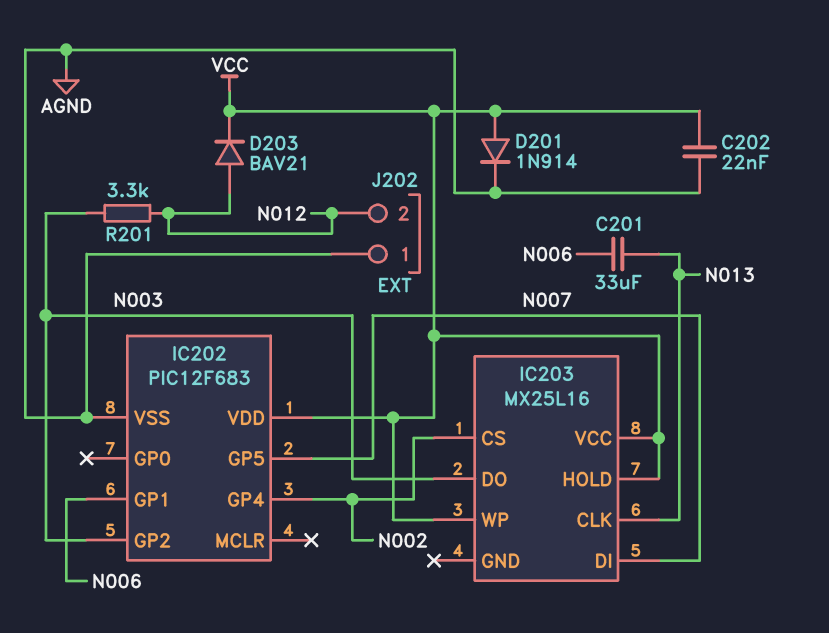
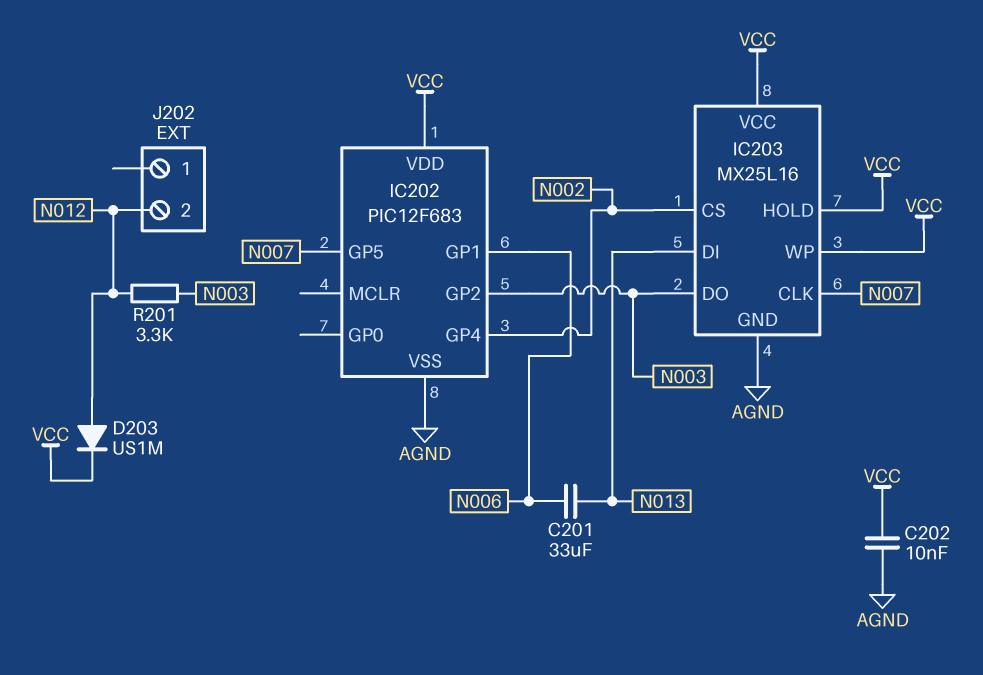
C202: 22nF (AGND, VCC) -> 10nF (AGND, VCC)
D201: diode 1N914 (A VCC, K AGND) -> none
D203: diode BAV21 (A N012, K VCC) -> diode US1M (A N012, K VCC)
IC203 pin CLK: N013 -> N007
IC203 pin DI: N007 -> N013
IC203 pin GND: none -> AGND
J202 pin 1: AGND -> none

